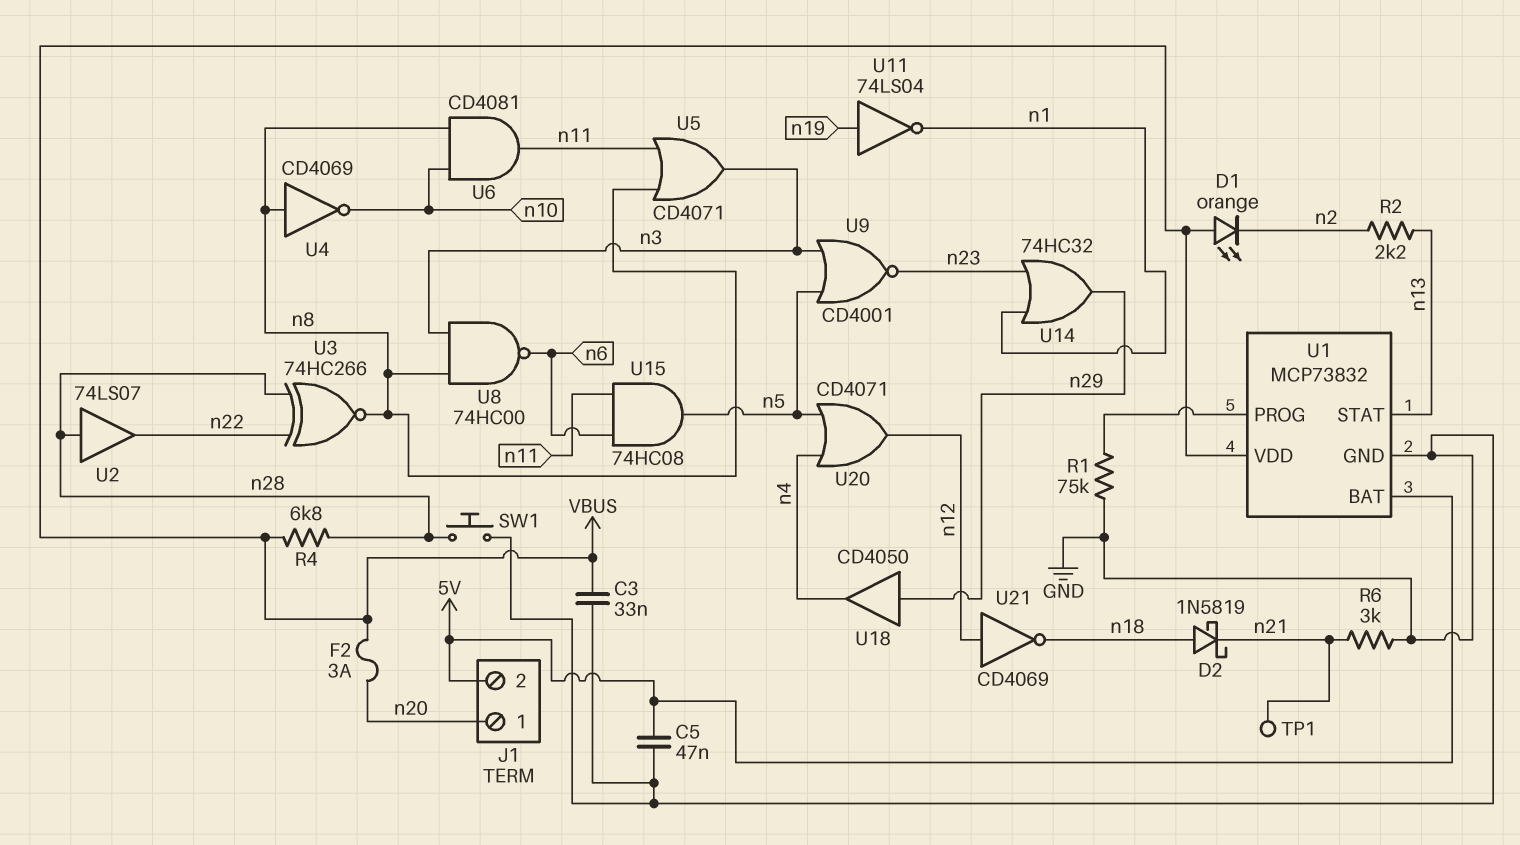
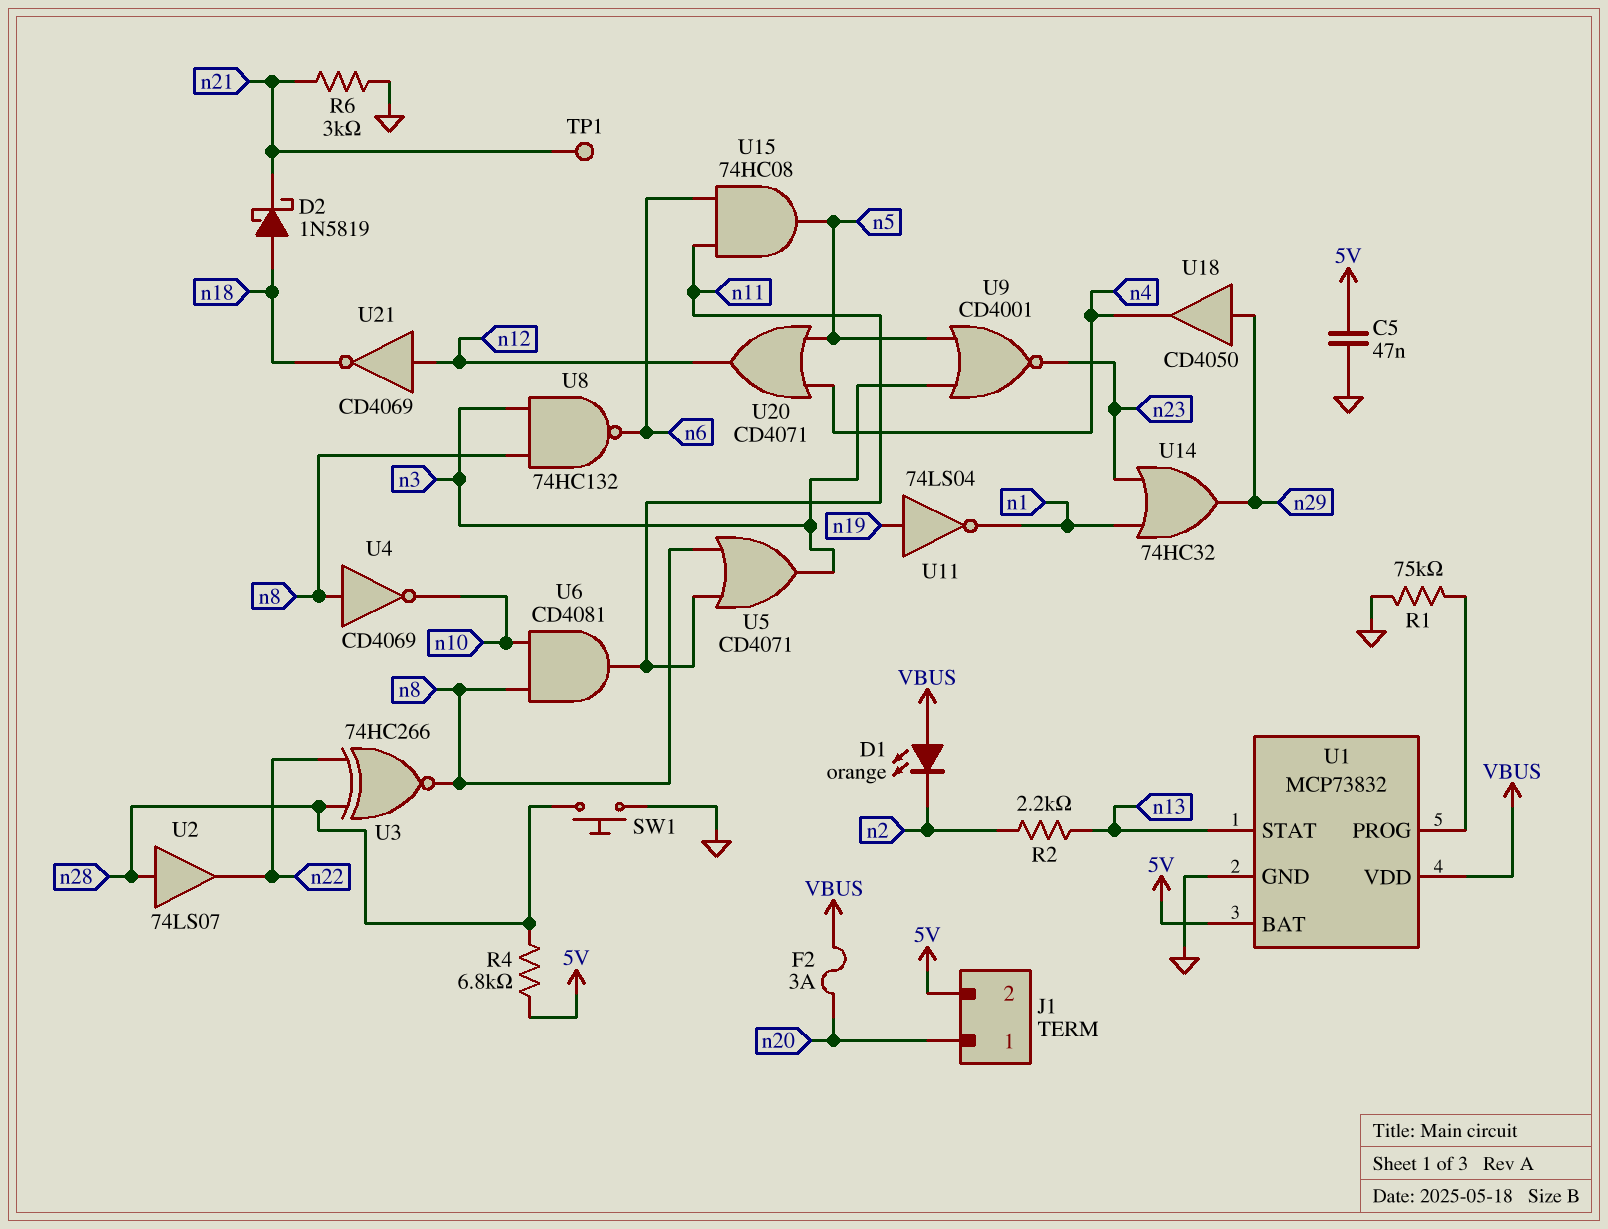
C3: 33nF (GND, VBUS) -> none
R4: 6.8k (VBUS, n28) -> 6.8k (5V, n28)
U8: NAND 74HC00 (in n3, in n8, out n6) -> NAND 74HC132 (in n3, in n8, out n6)

